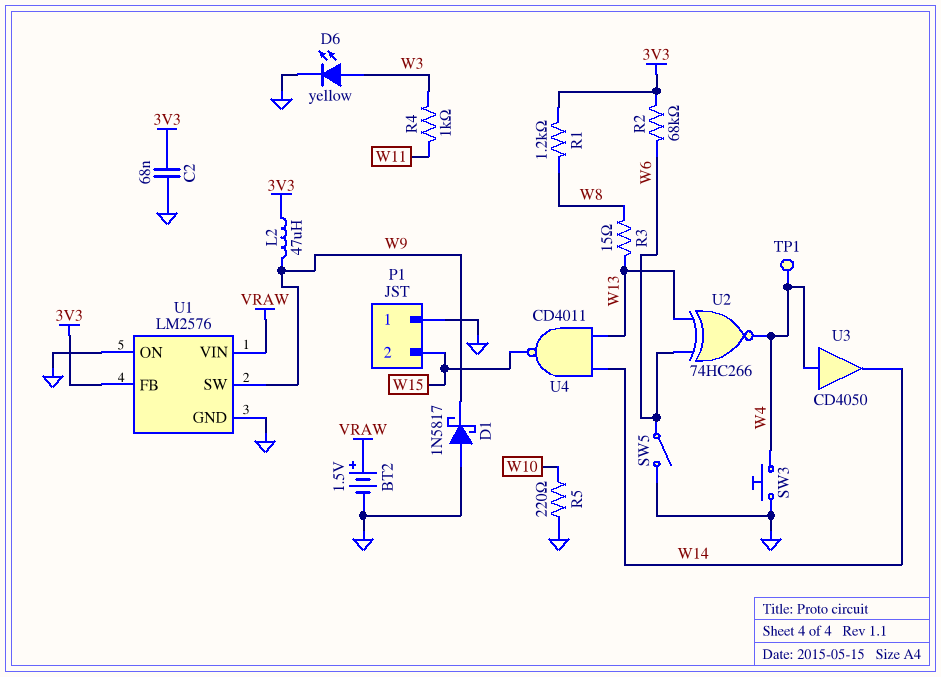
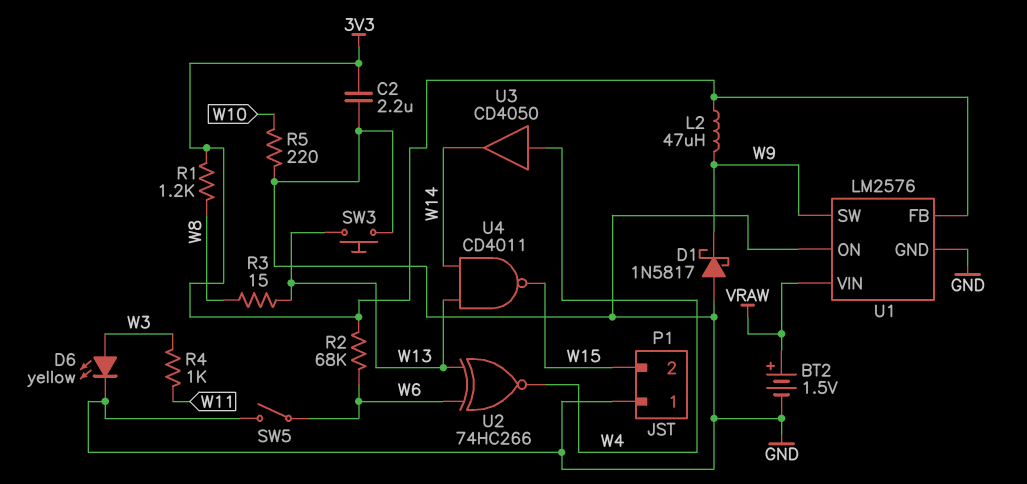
C2: 68nF (3V3, GND) -> 2.2uF (3V3, GND)
SW3: button (GND, W4) -> button (GND, W13)
TP1: test point (W4) -> none

